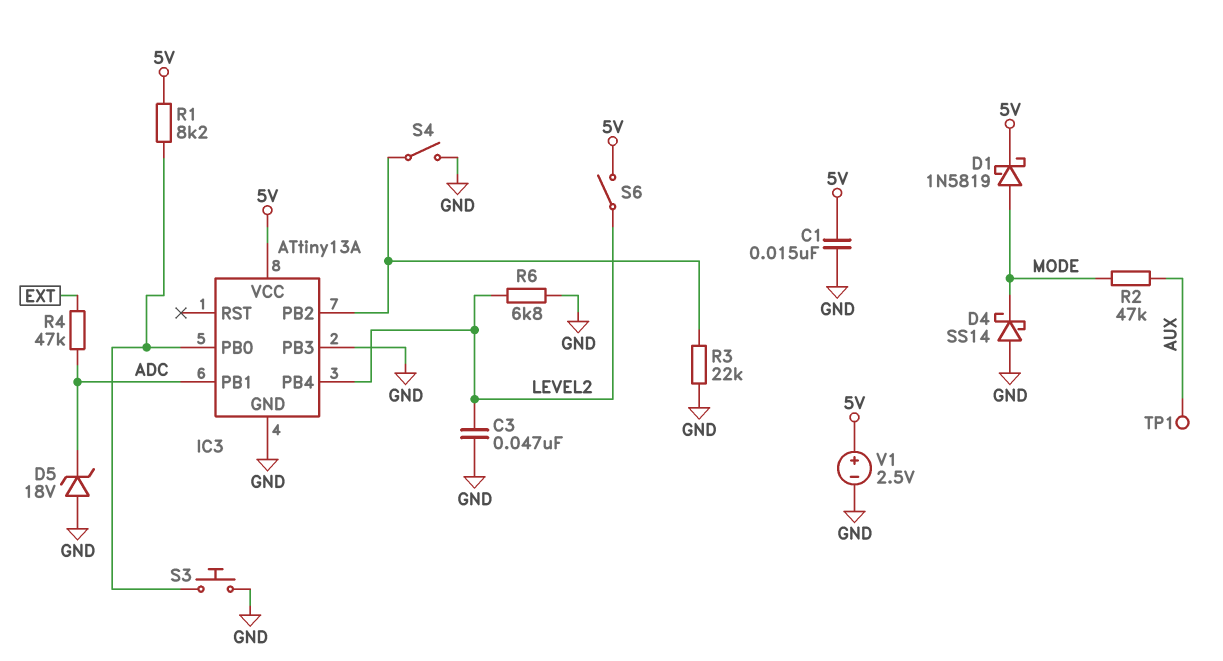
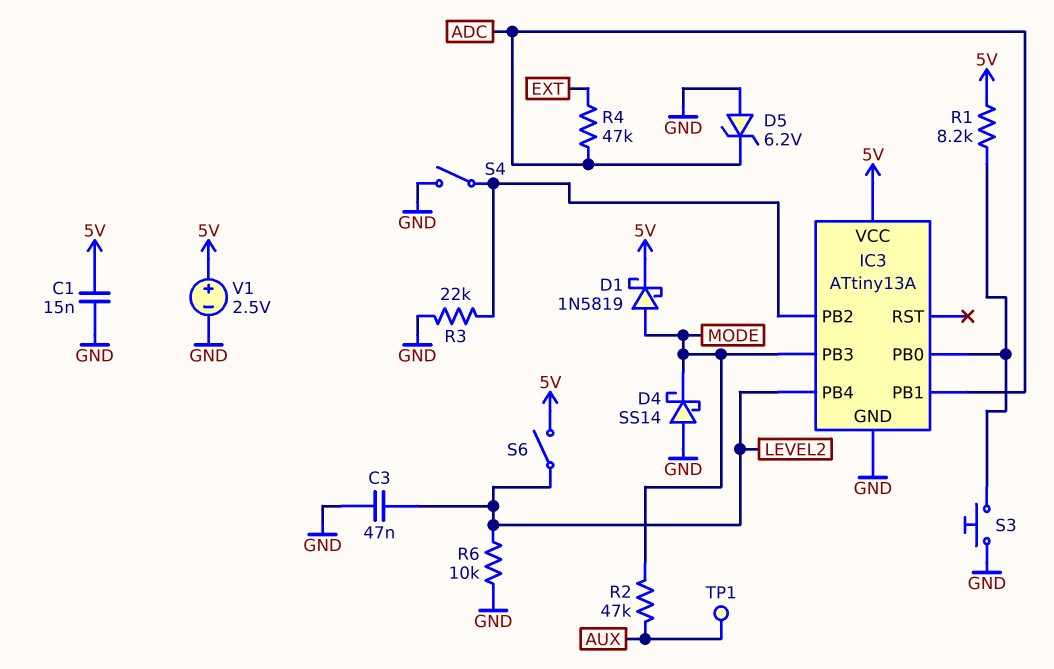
D5: zener 18V (A GND, K ADC) -> zener 6.2V (A GND, K ADC)
IC3 pin PB3: GND -> MODE
R6: 6.8k (GND, LEVEL2) -> 10k (GND, LEVEL2)

